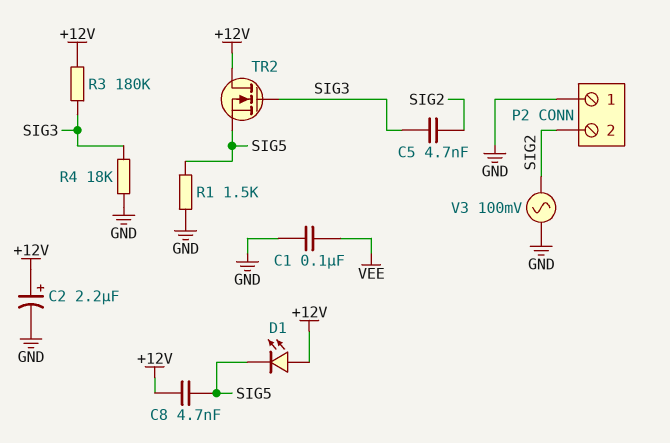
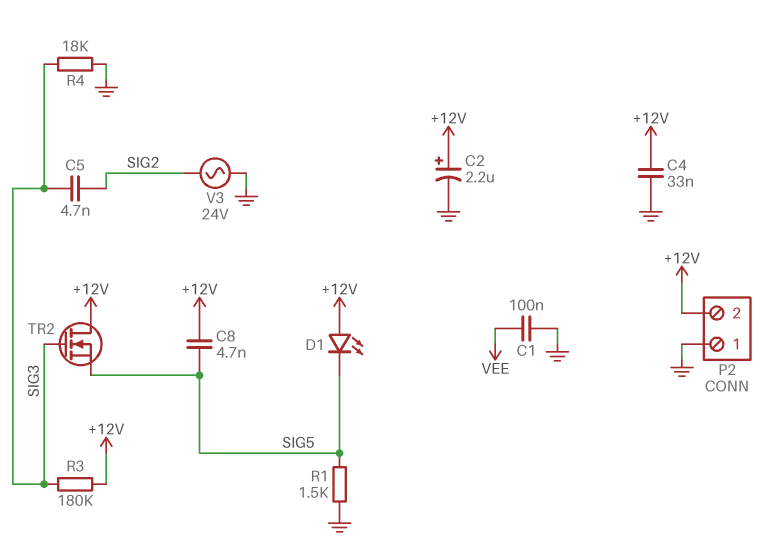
C4: none -> 33nF (+12V, GND)
P2 pin 2: SIG2 -> +12V
V3: AC 100mV (GND, SIG2) -> AC 24V (GND, SIG2)

